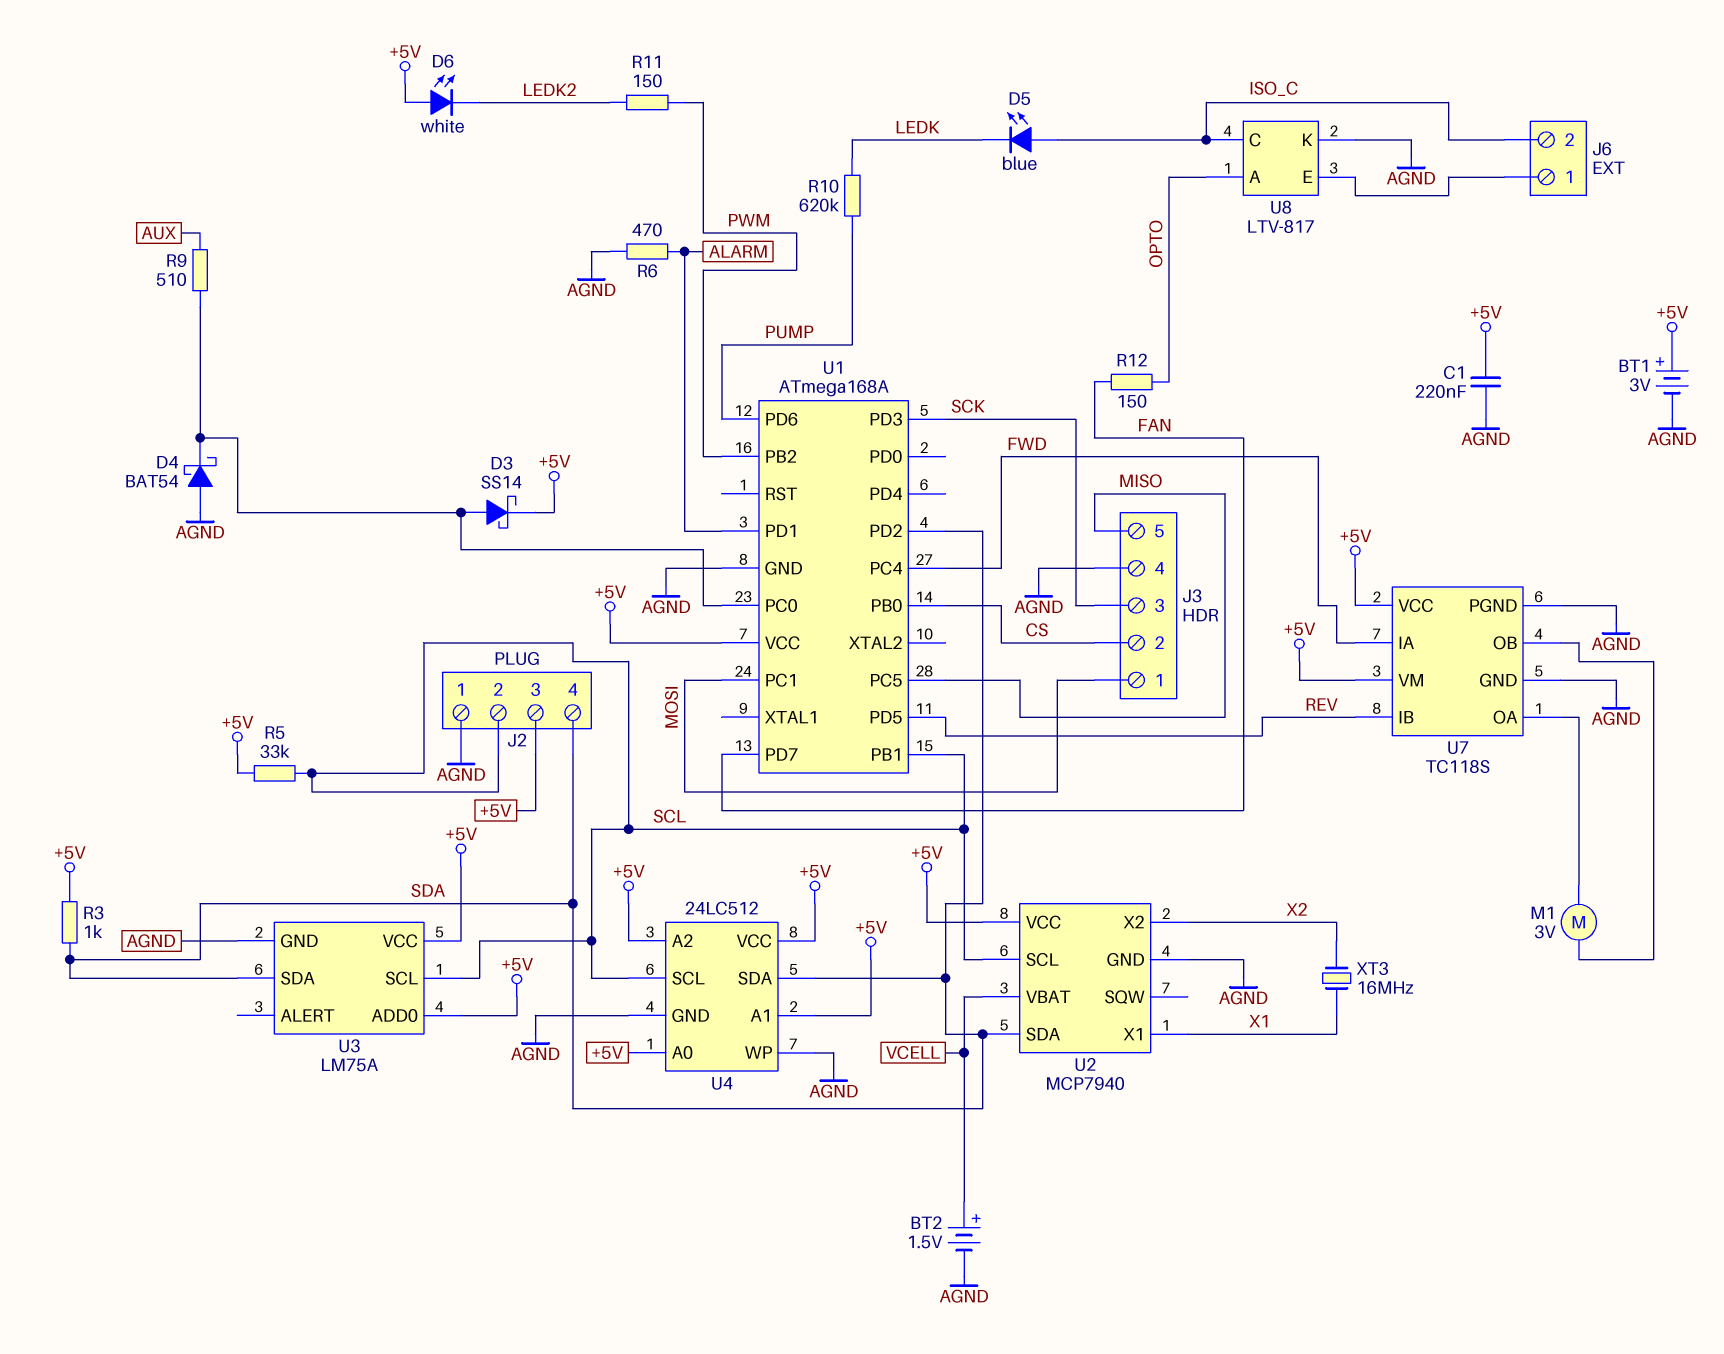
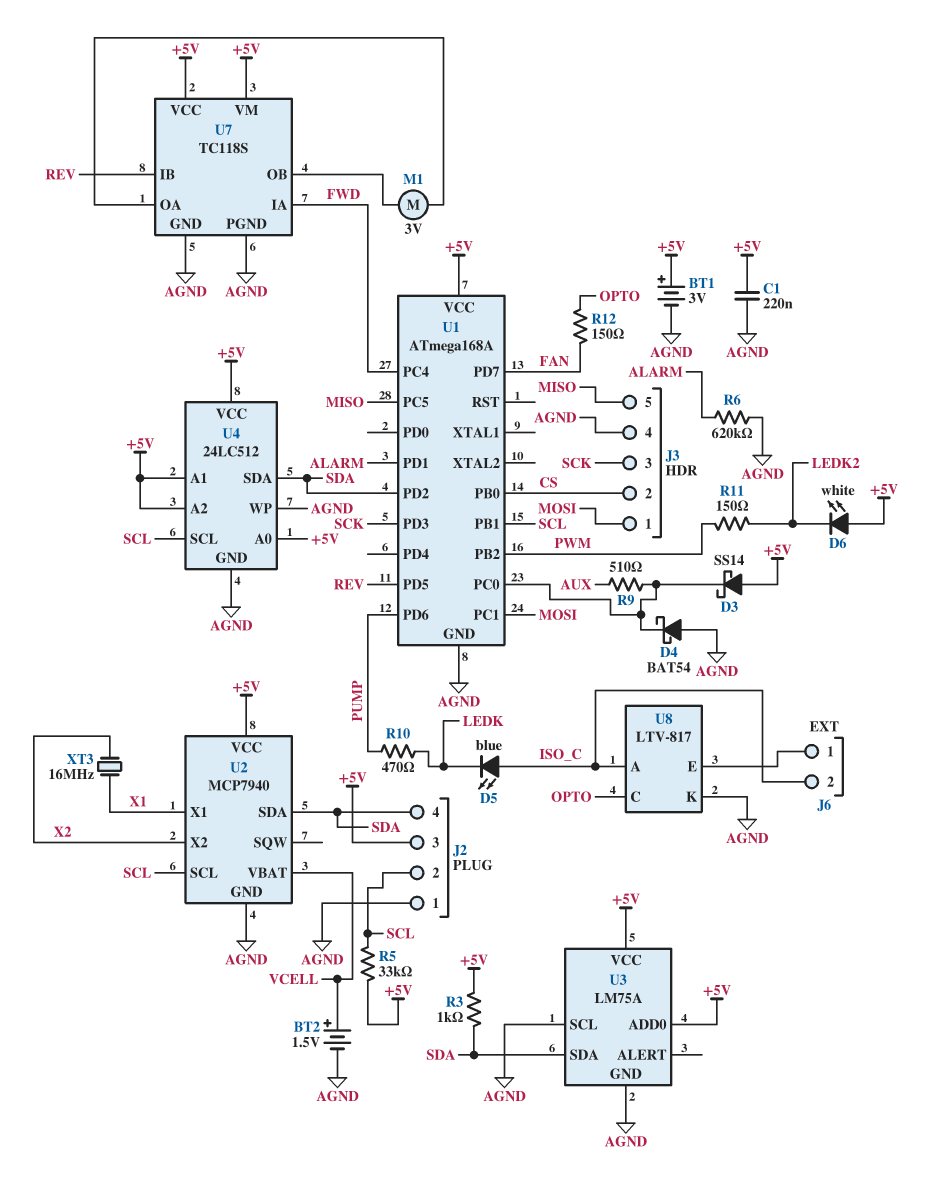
D3: schottky SS14 (A U1/PC0, K +5V) -> schottky SS14 (A +5V, K U1/PC0)
R6: 470 (AGND, ALARM) -> 620k (AGND, ALARM)
R10: 620k (LEDK, PUMP) -> 470 (LEDK, PUMP)
U3 pin SCL: SCL -> AGND
U8 pin A: OPTO -> ISO_C
U8 pin C: ISO_C -> OPTO

